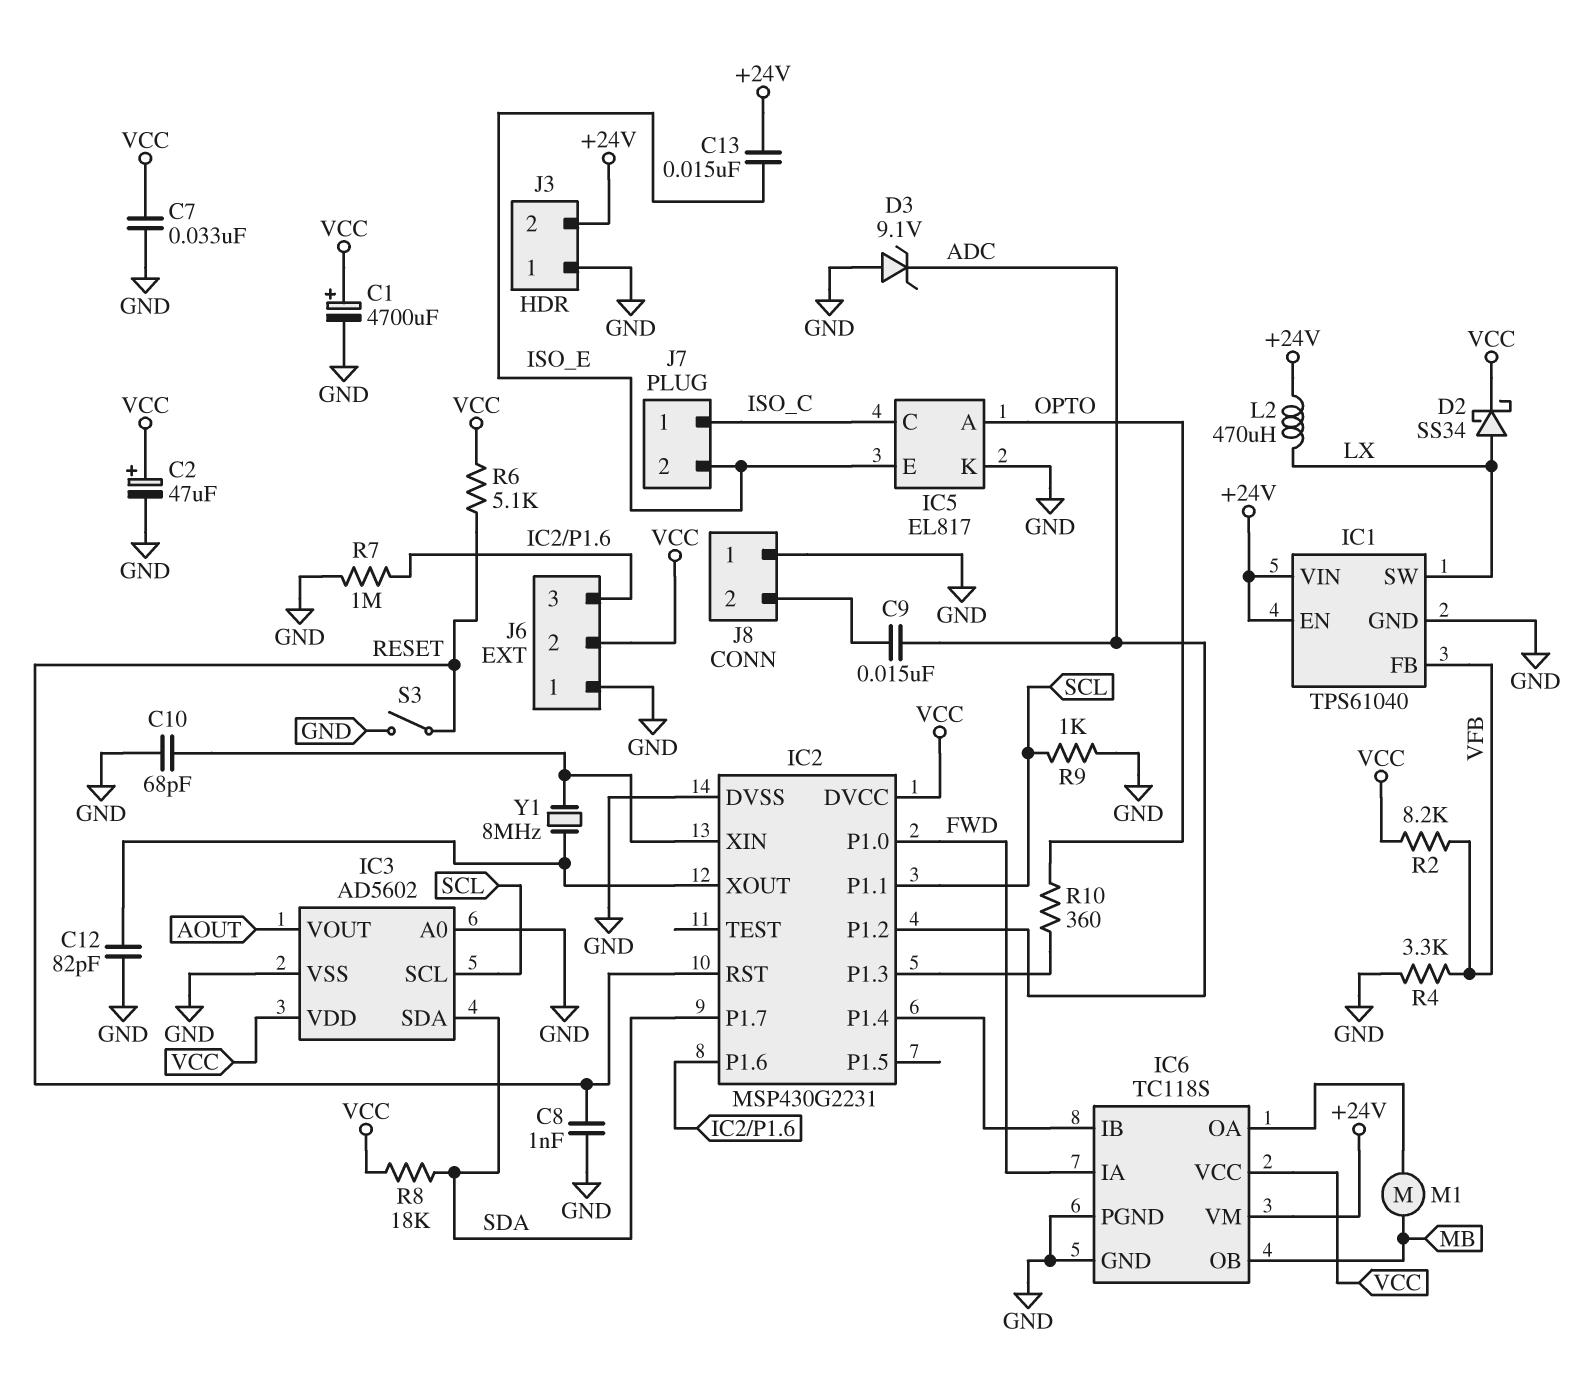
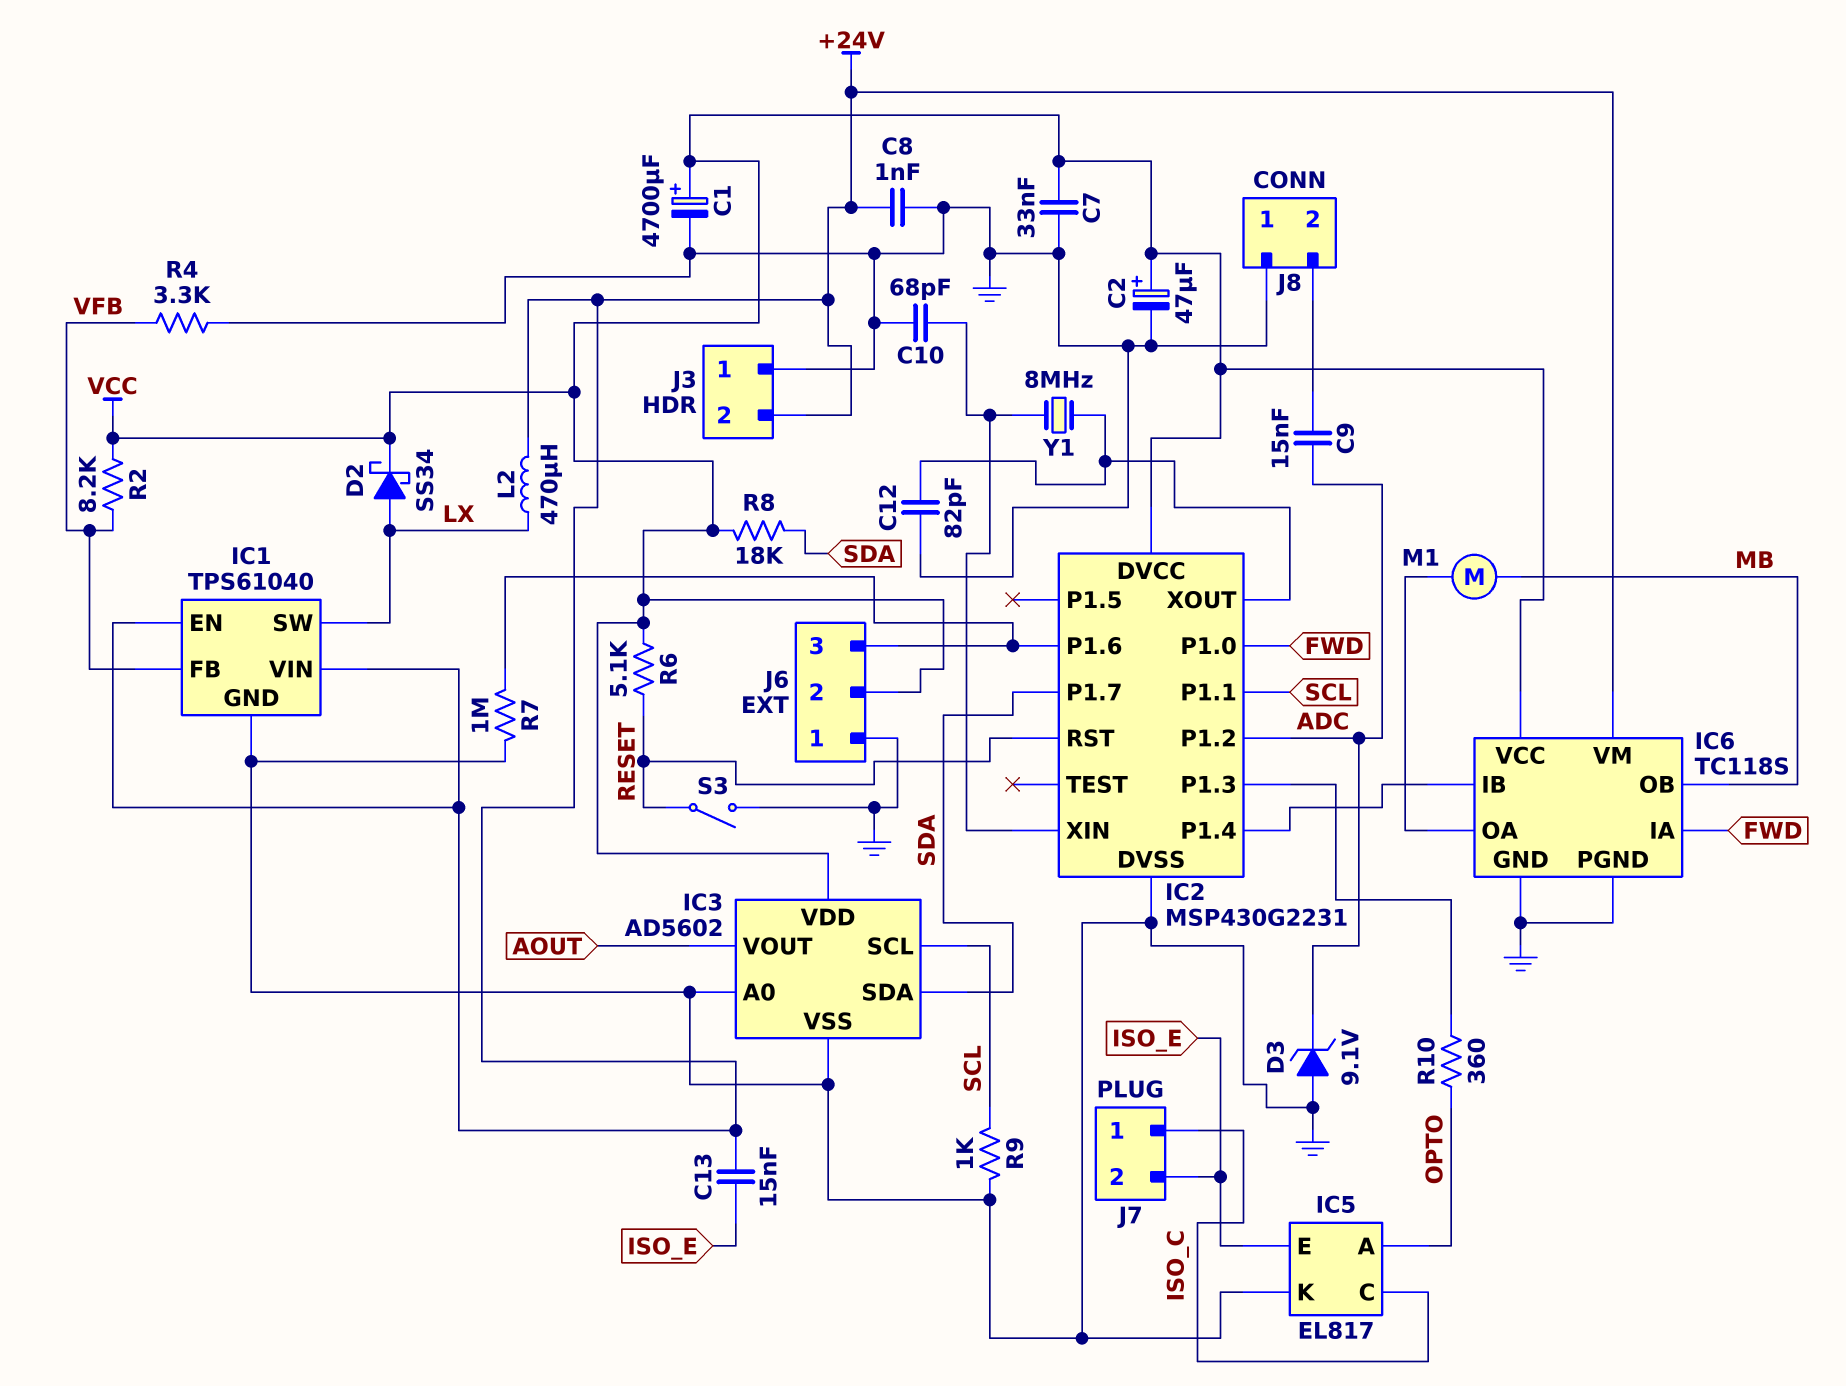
C8: 1nF (GND, RESET) -> 1nF (+24V, GND)

